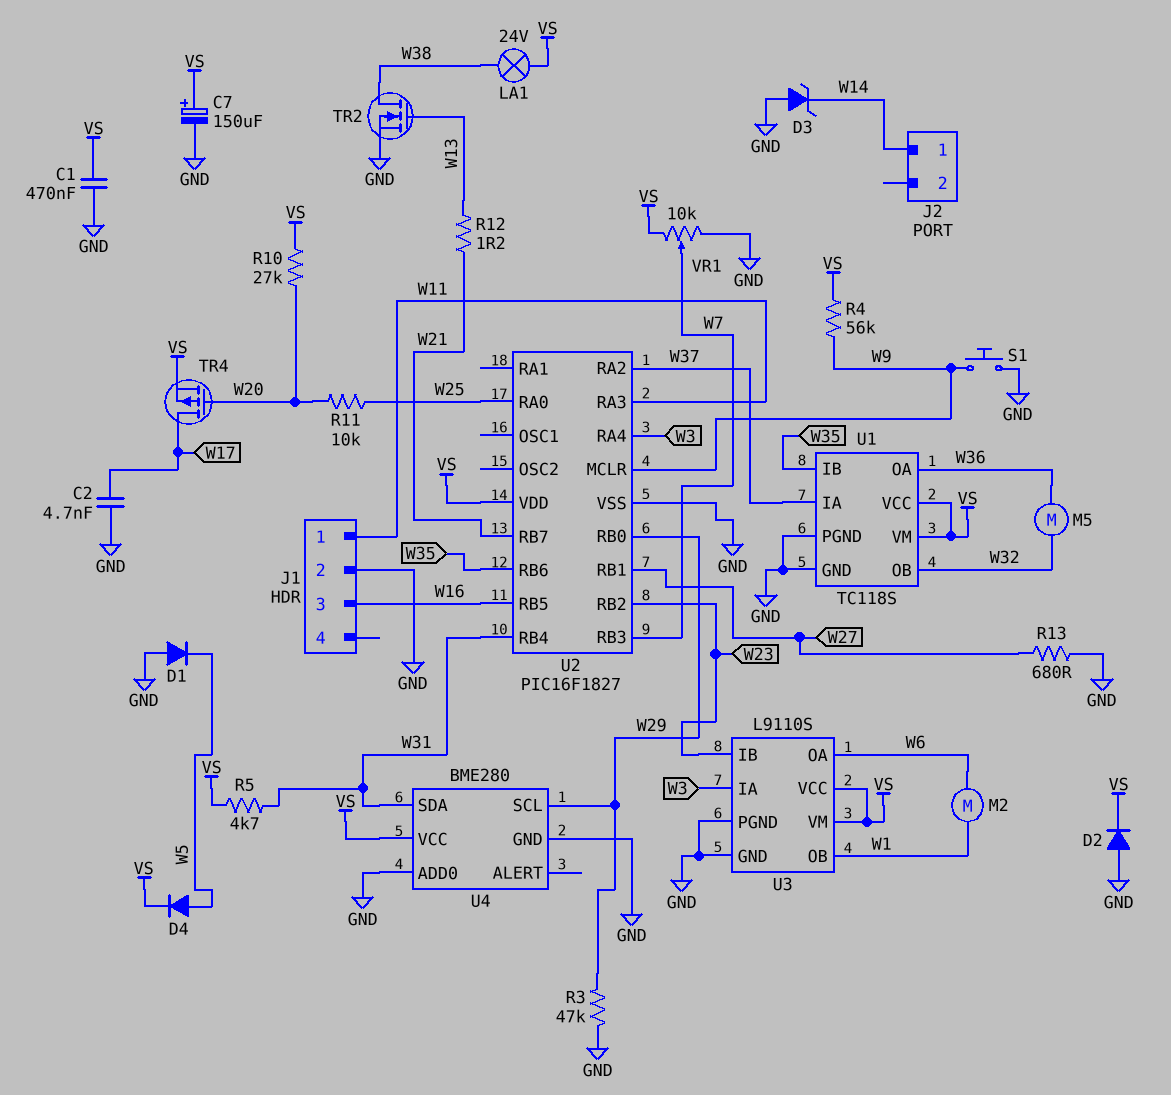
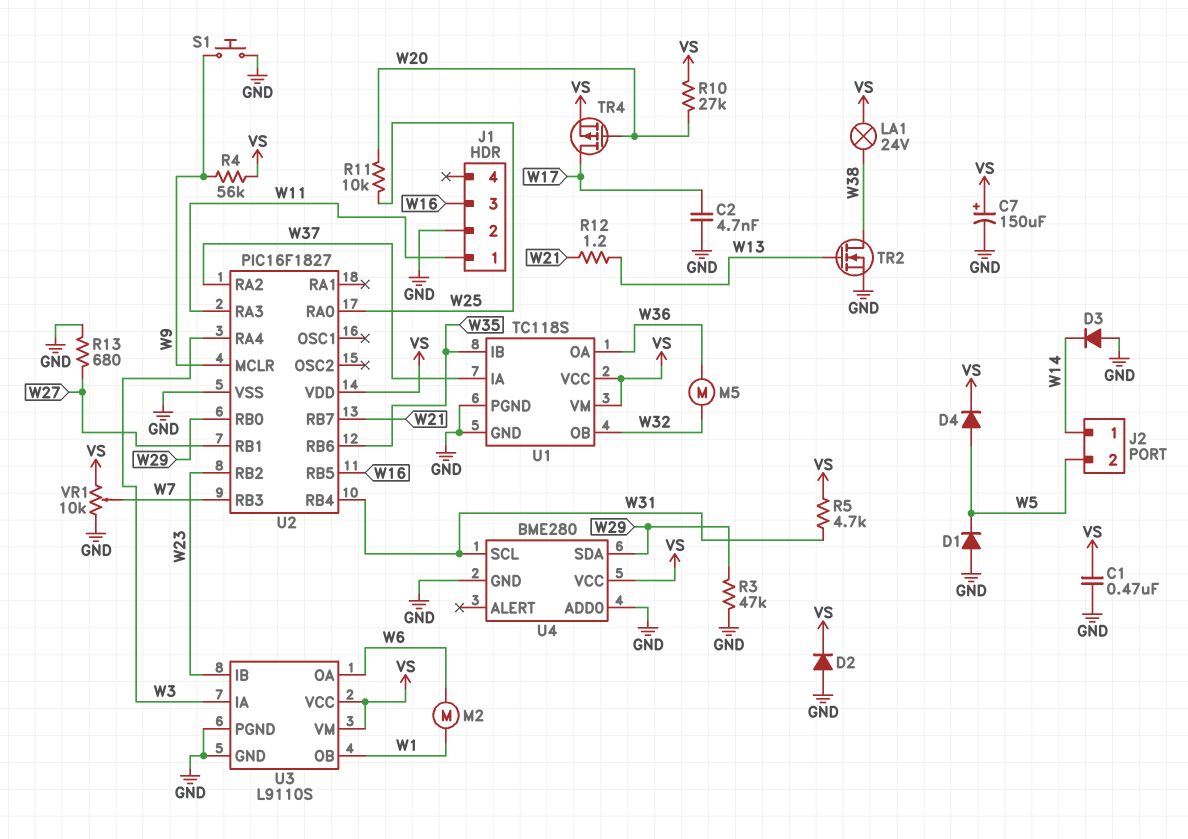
D3: zener (A GND, K W14) -> diode (A GND, K W14)
J2 pin 2: none -> W5
U4 pin SCL: W29 -> W31
U4 pin SDA: W31 -> W29

